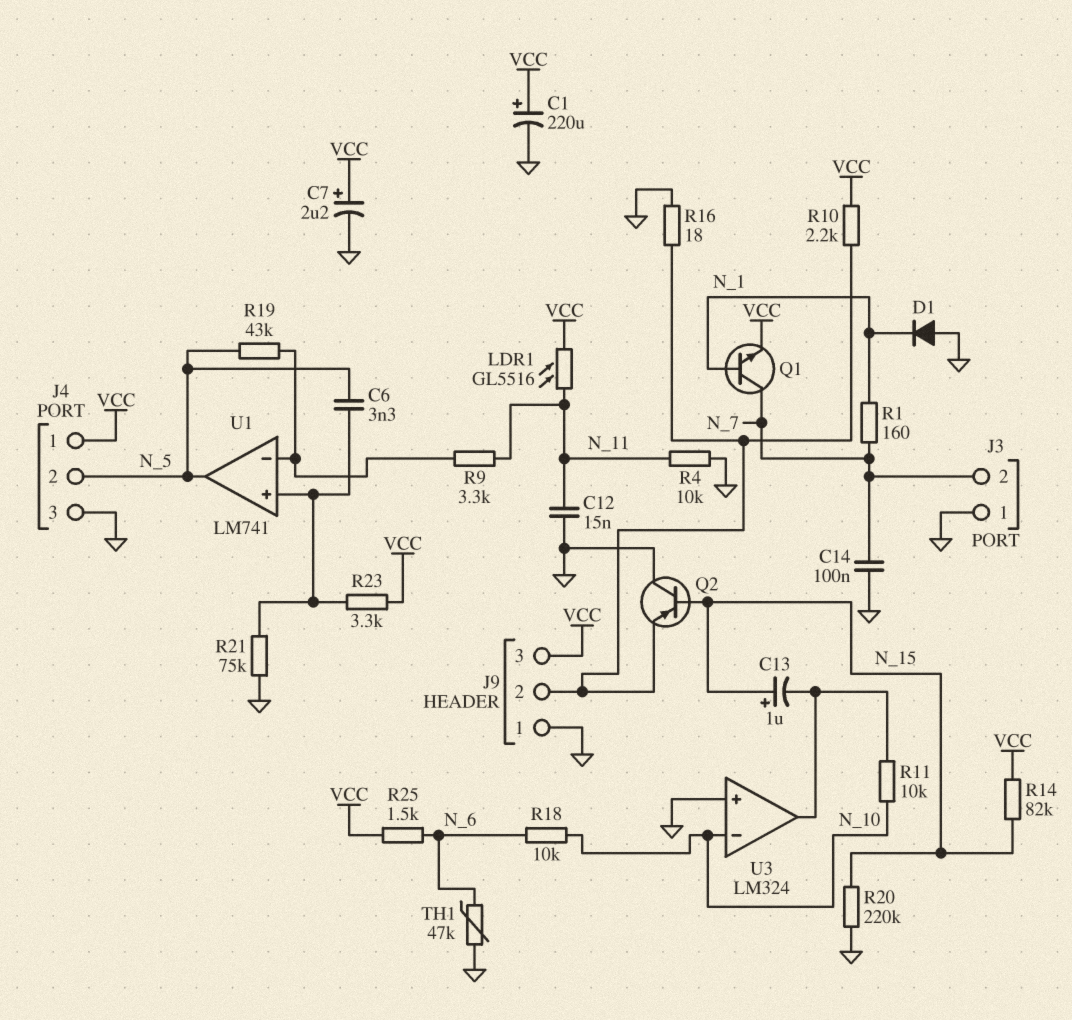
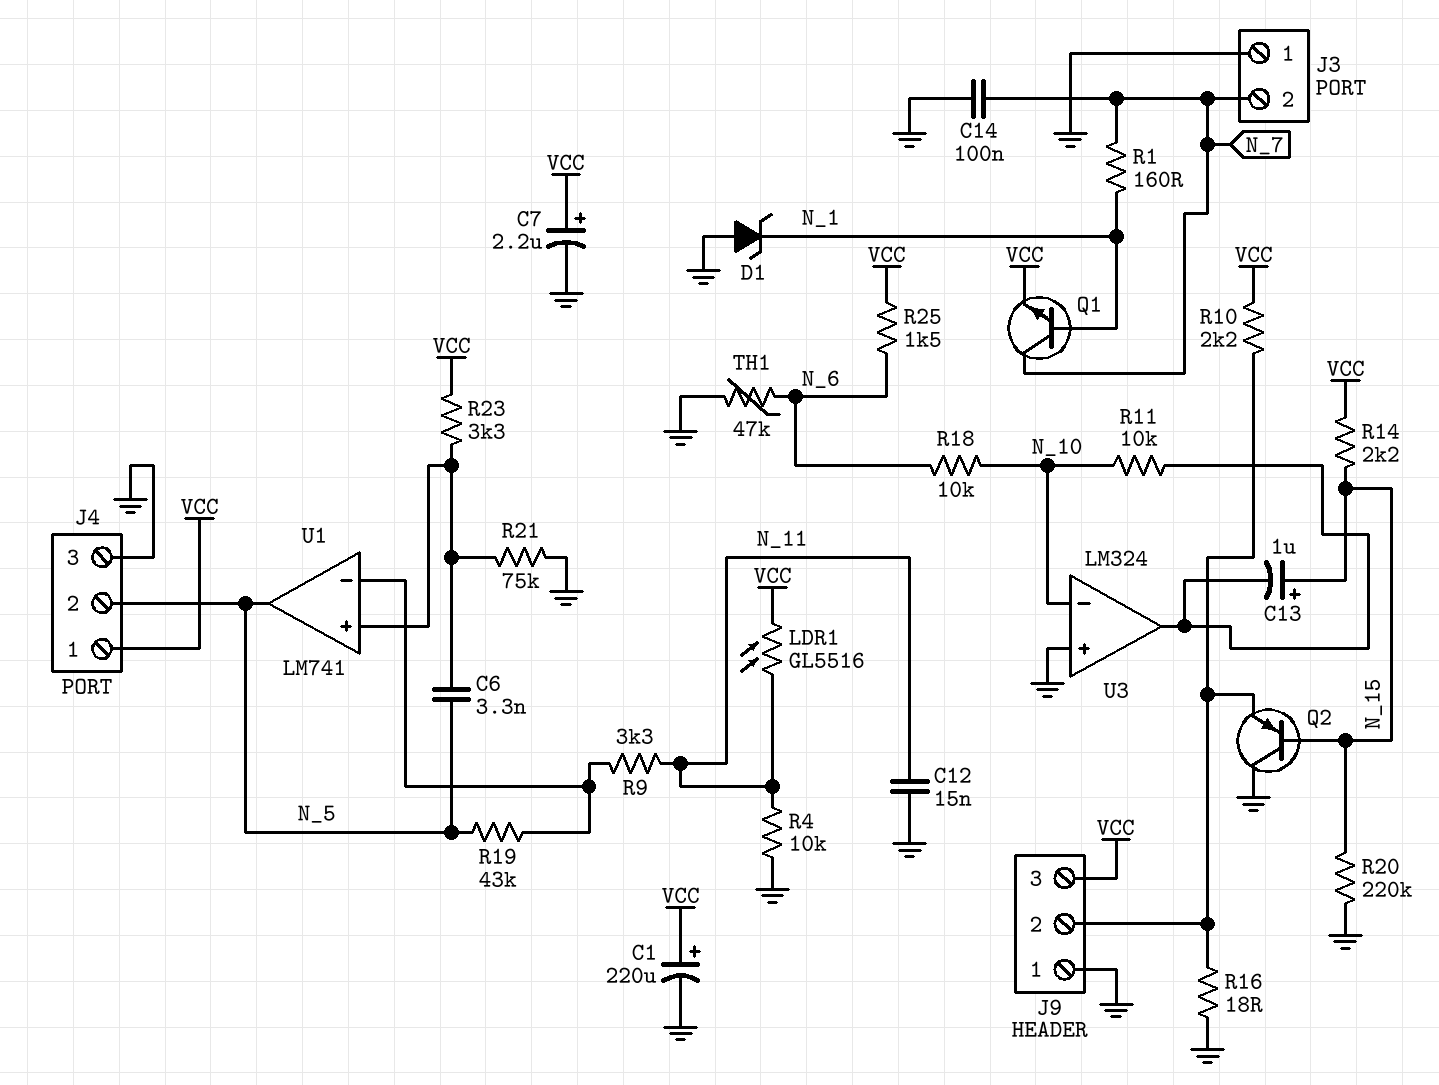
D1: diode (A GND, K N_1) -> zener (A GND, K N_1)
R14: 82k (N_15, VCC) -> 2.2k (N_15, VCC)

